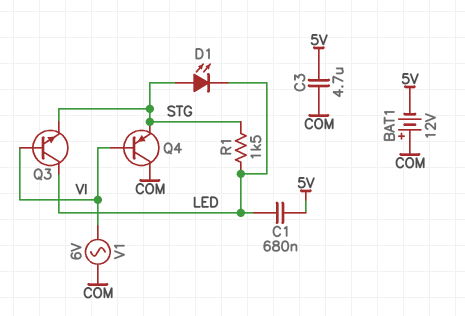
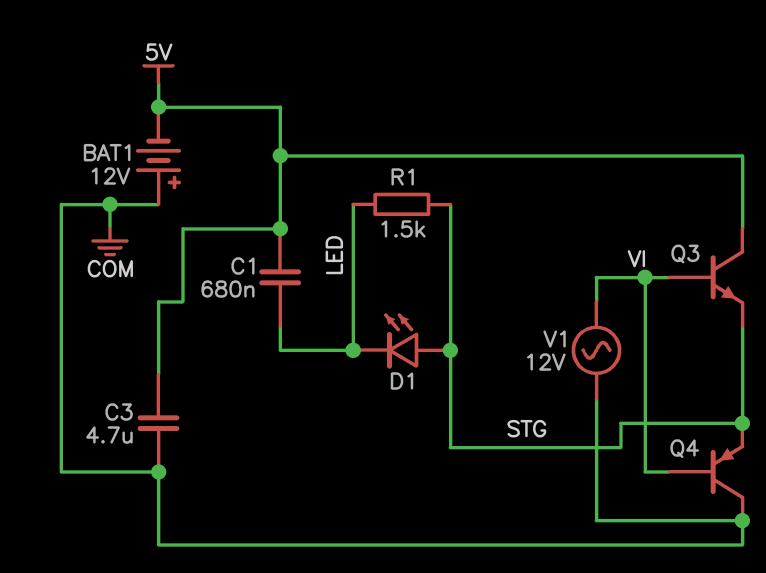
Q3: NPN (B VI, C LED, E STG) -> NPN (B VI, C 5V, E STG)
V1: AC 6V (COM, VI) -> AC 12V (COM, VI)

